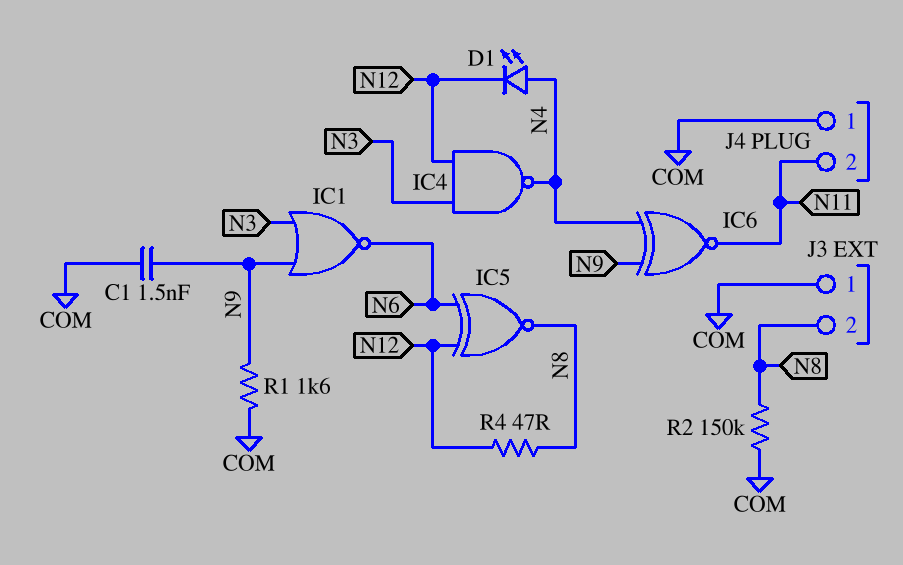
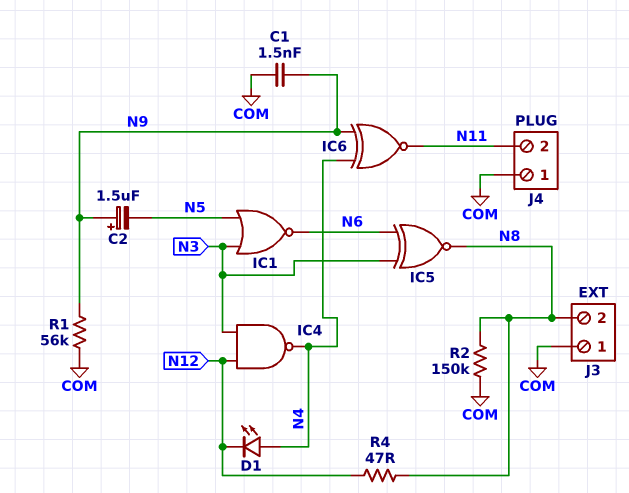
C2: none -> 1.5uF (plus N9, minus N5)
IC1: NOR (in N3, in N9, out N6) -> NOR (in N3, in N5, out N6)
IC5: XNOR (in N6, in N12, out N8) -> XNOR (in N3, in N6, out N8)
R1: 1.6k (COM, N9) -> 56k (COM, N9)

